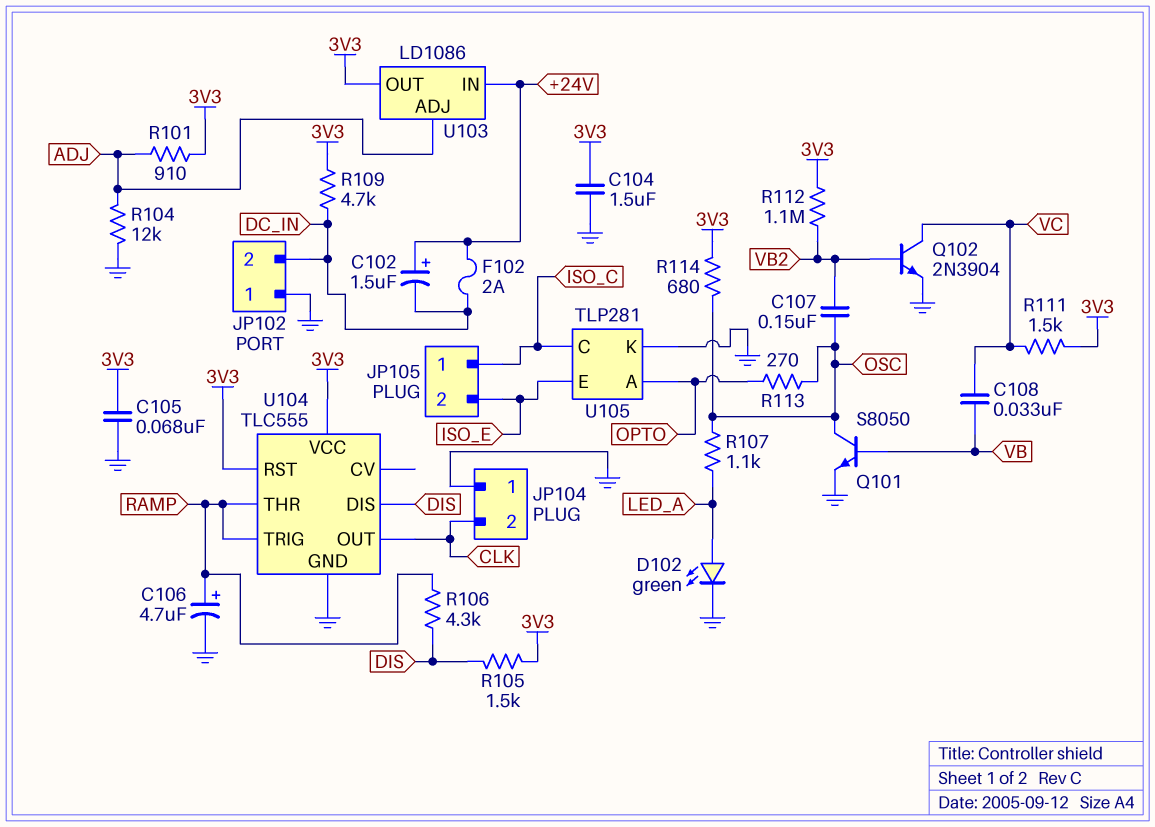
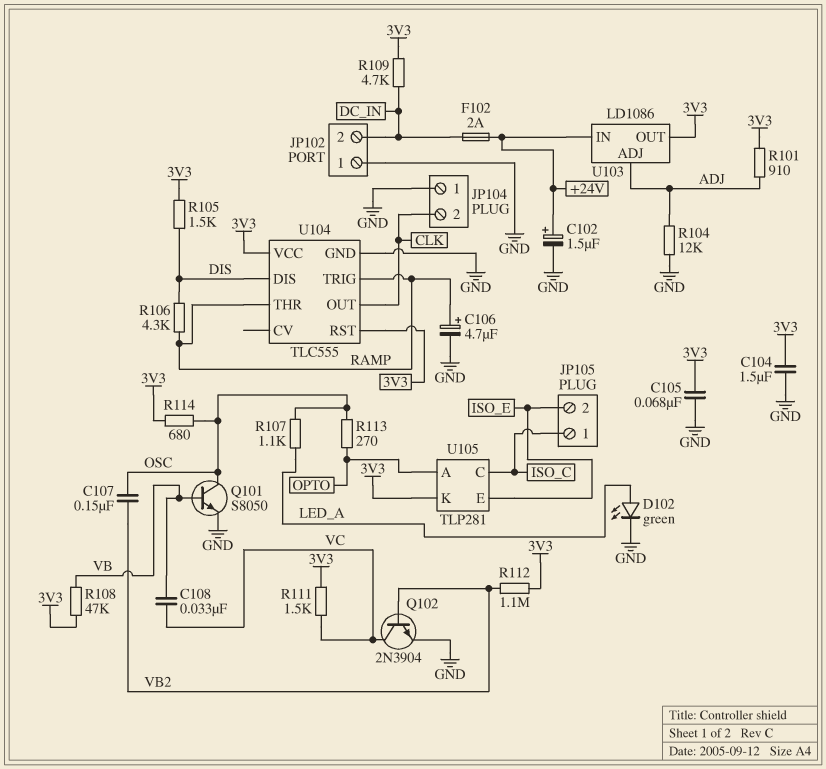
C102: 1.5uF (plus +24V, minus DC_IN) -> 1.5uF (plus +24V, minus GND)
R108: none -> 47k (3V3, VB)
U105 pin K: GND -> 3V3

